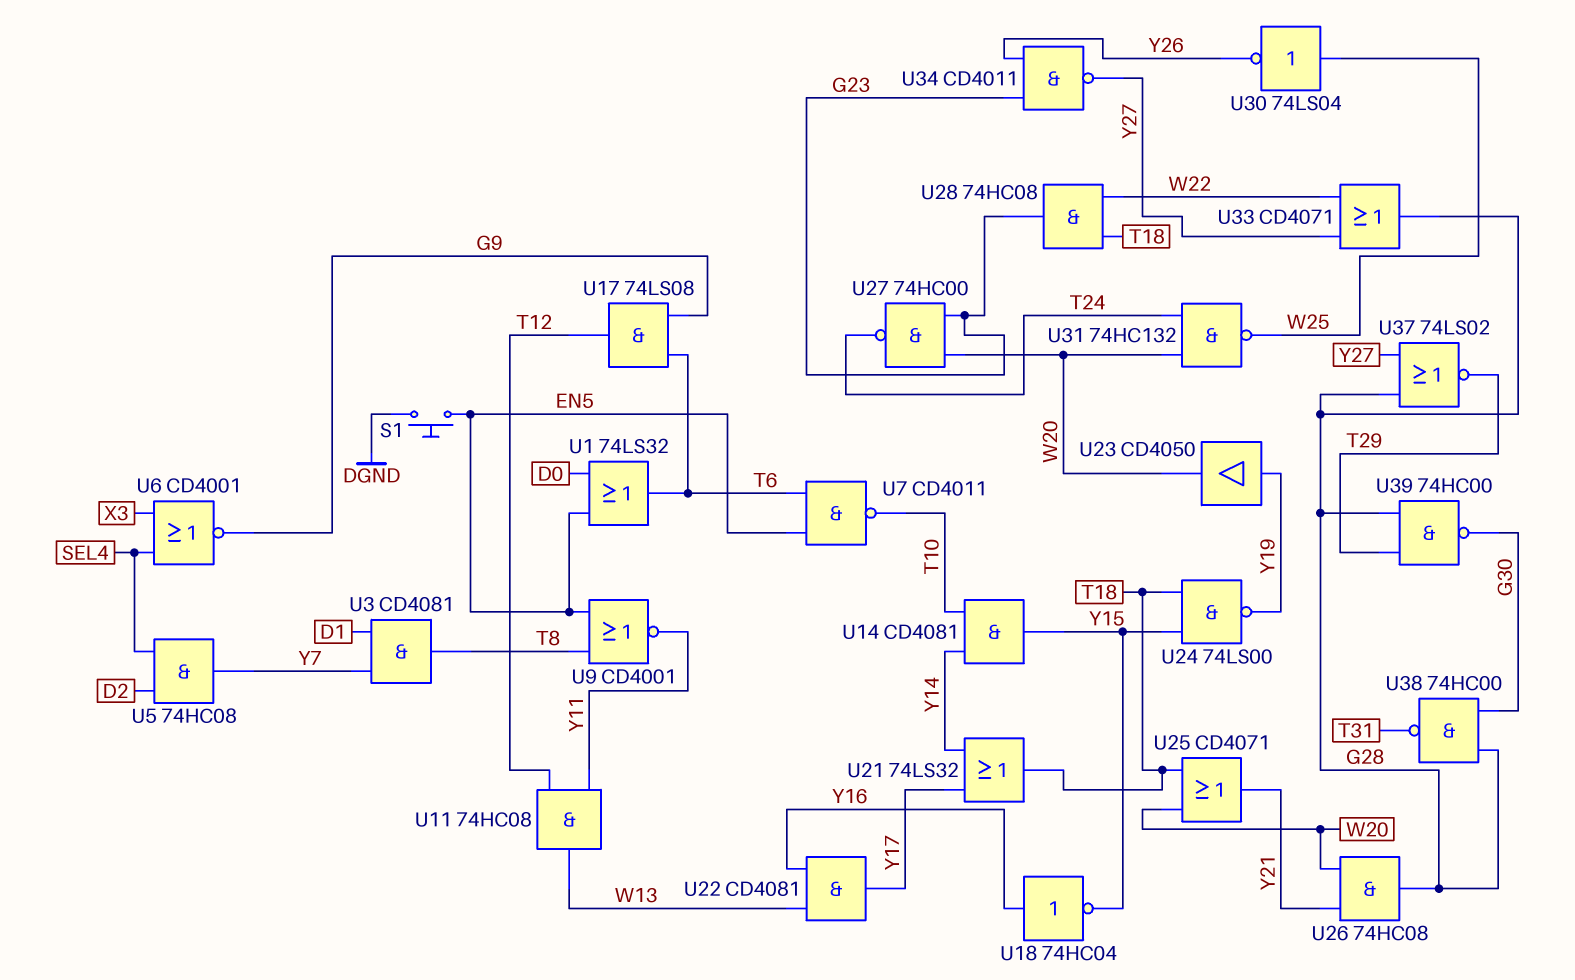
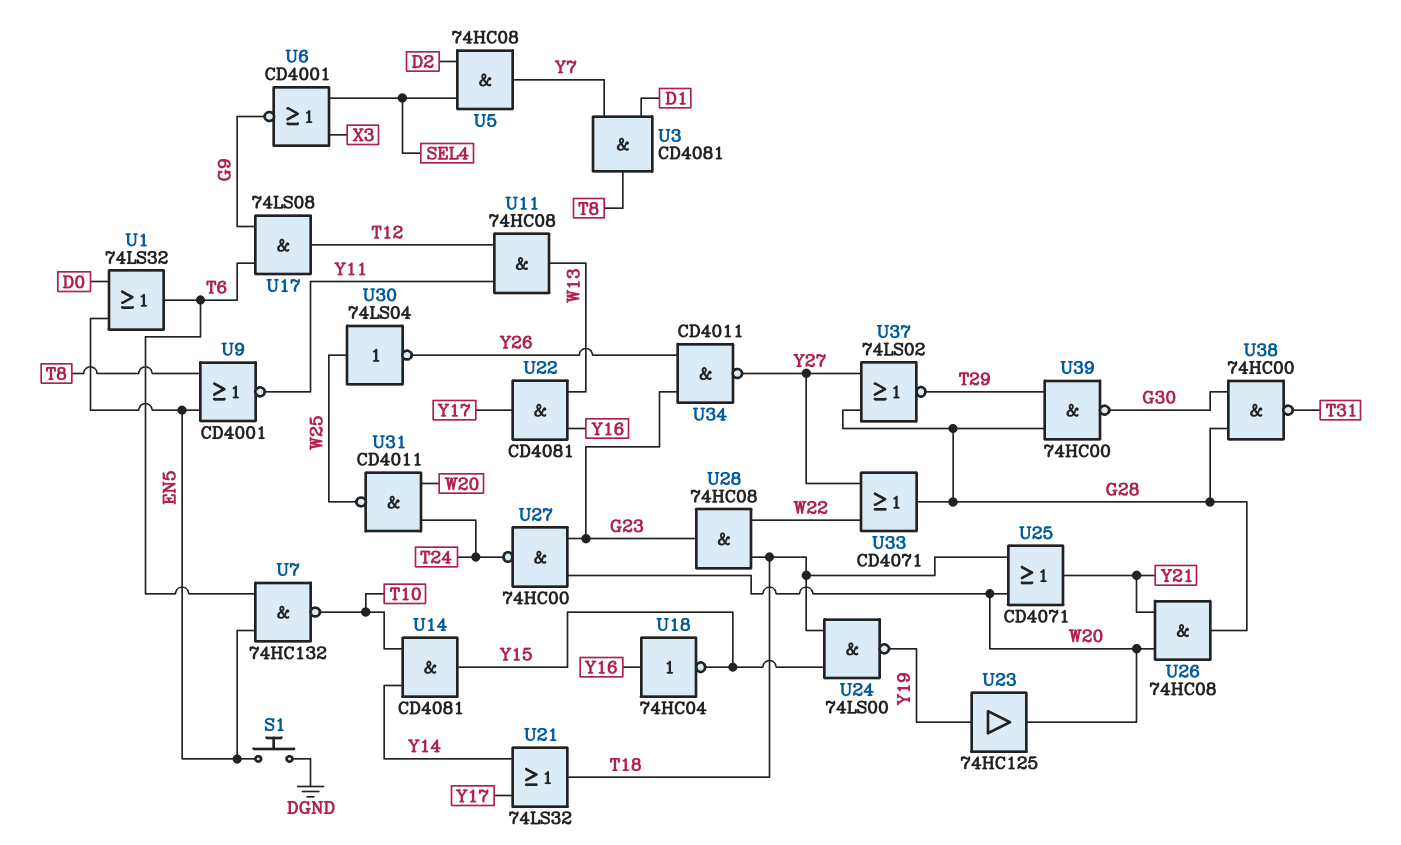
U7: NAND CD4011 (in EN5, in T6, out T10) -> NAND 74HC132 (in EN5, in T6, out T10)
U23: buffer CD4050 (in Y19, out W20) -> buffer 74HC125 (in Y19, out W20)
U31: NAND 74HC132 (in T24, in W20, out W25) -> NAND CD4011 (in T24, in W20, out W25)

